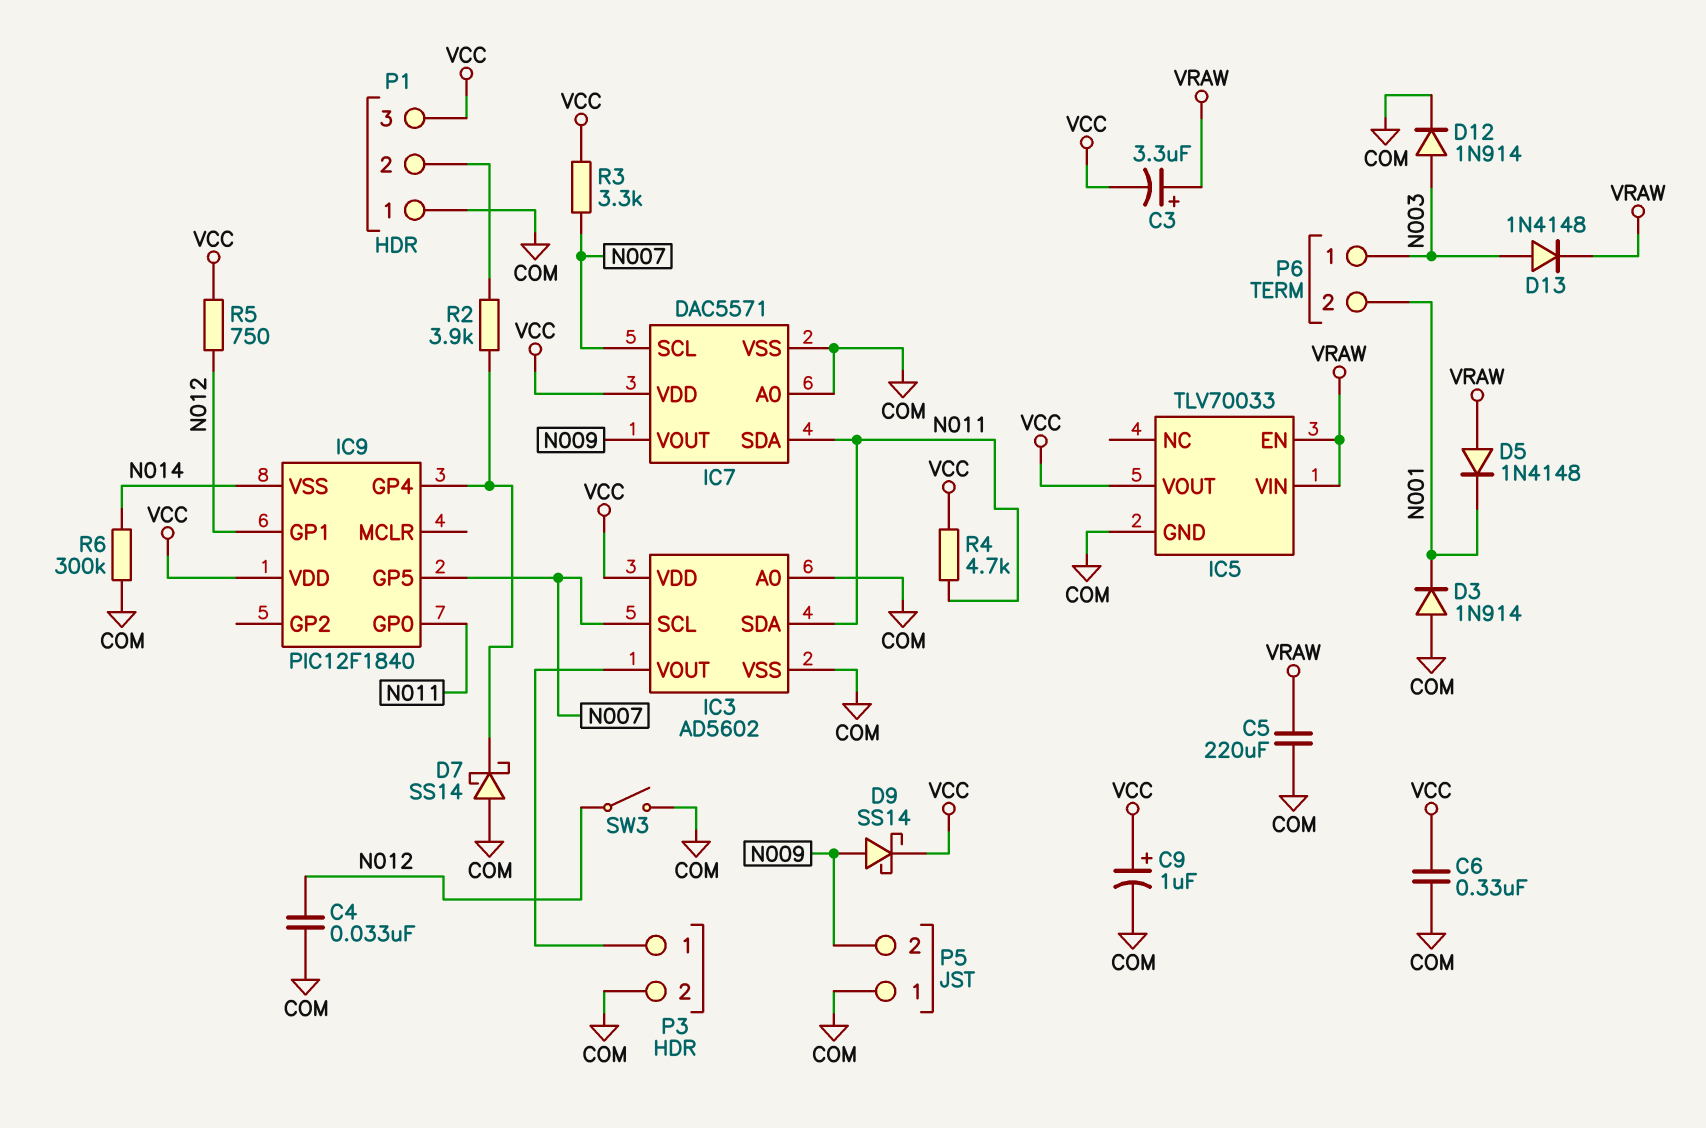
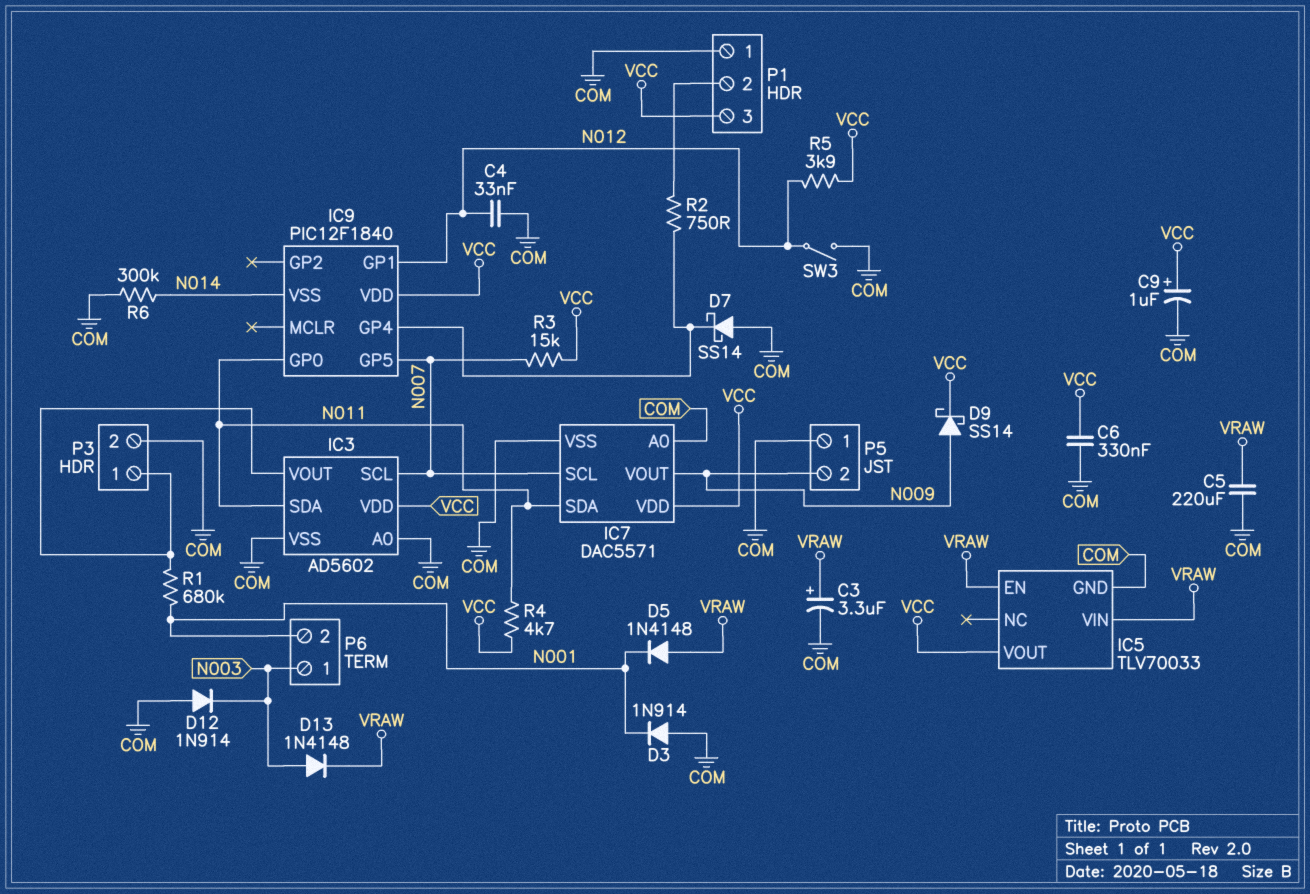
C3: 3.3uF (plus VRAW, minus VCC) -> 3.3uF (plus VRAW, minus COM)
D12: diode 1N914 (A N003, K COM) -> diode 1N914 (A COM, K N003)
R1: none -> 680k (IC3/VOUT, N001)
R2: 3.9k (IC9/GP4, P1/2) -> 750 (IC9/GP4, P1/2)
R3: 3.3k (N007, VCC) -> 15k (N007, VCC)
R5: 750 (N012, VCC) -> 3.9k (N012, VCC)

